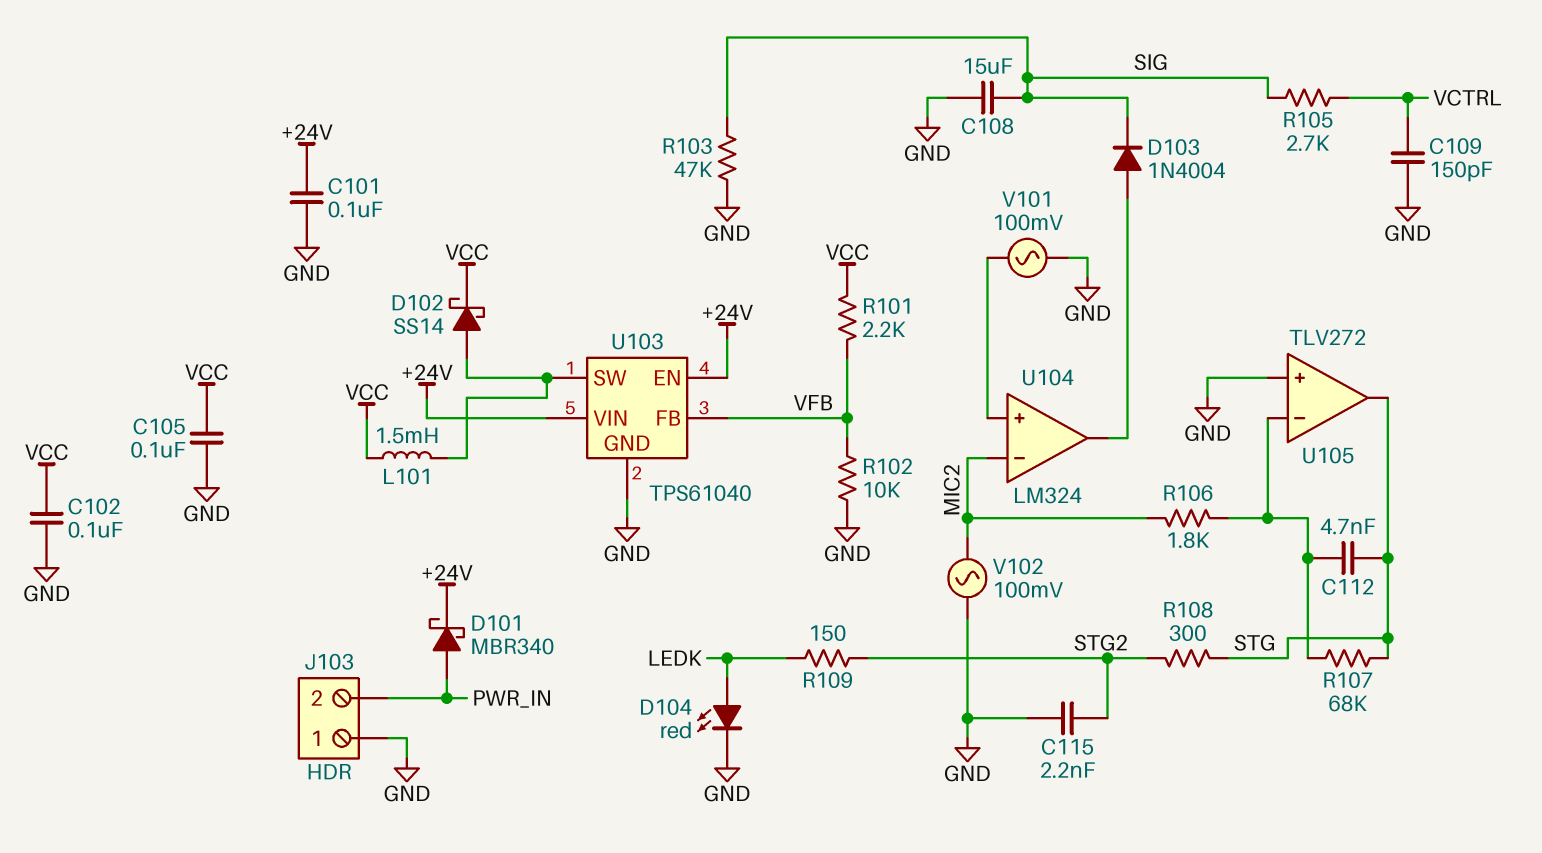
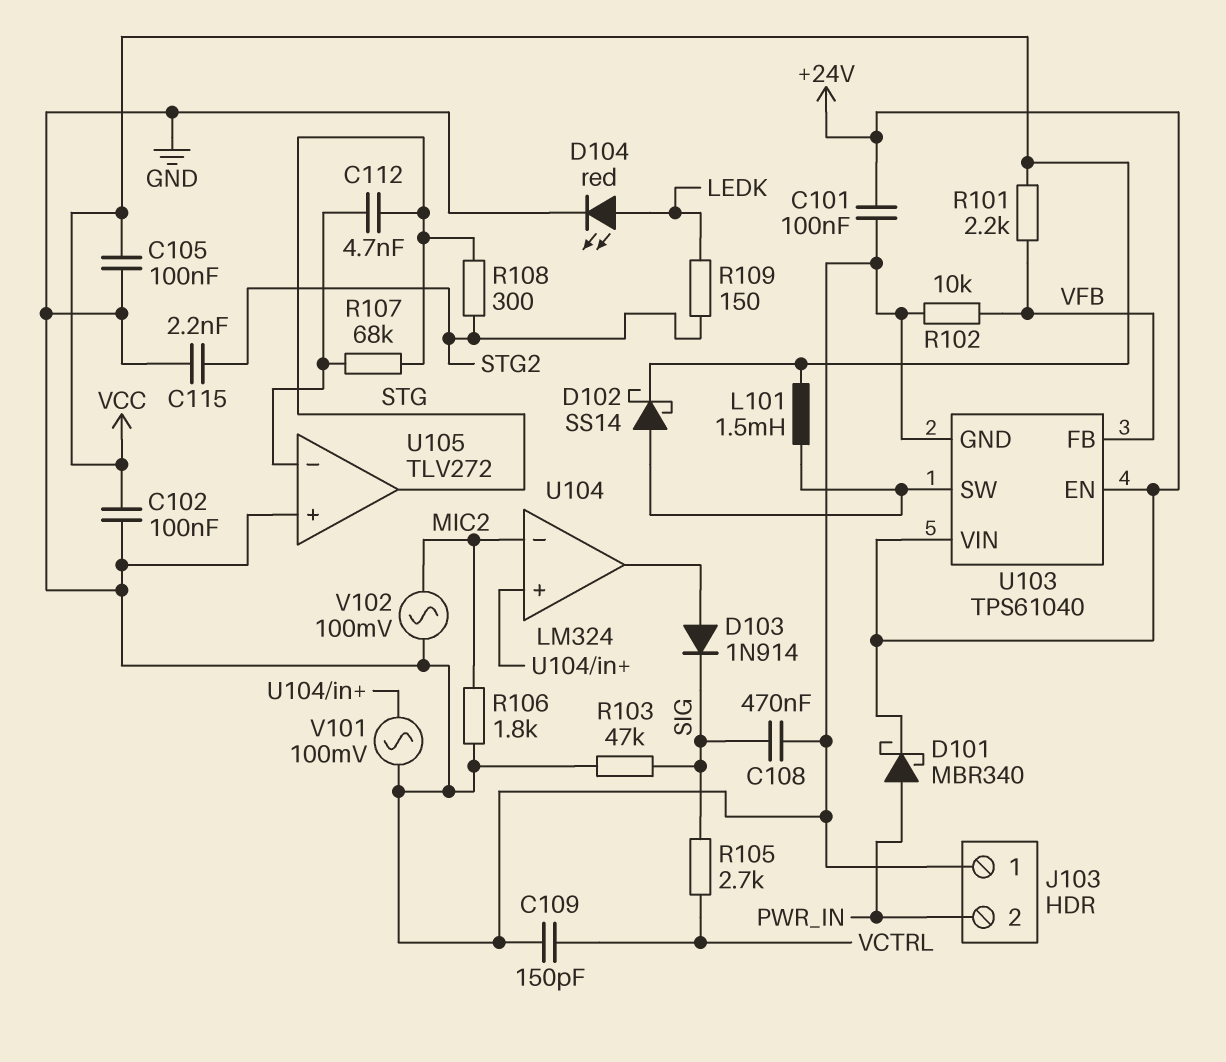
C108: 15uF (GND, SIG) -> 470nF (GND, SIG)
D103: diode 1N4004 (A U104/out, K SIG) -> diode 1N914 (A U104/out, K SIG)
R106: 1.8k (MIC2, U105/in-) -> 1.8k (GND, MIC2)

